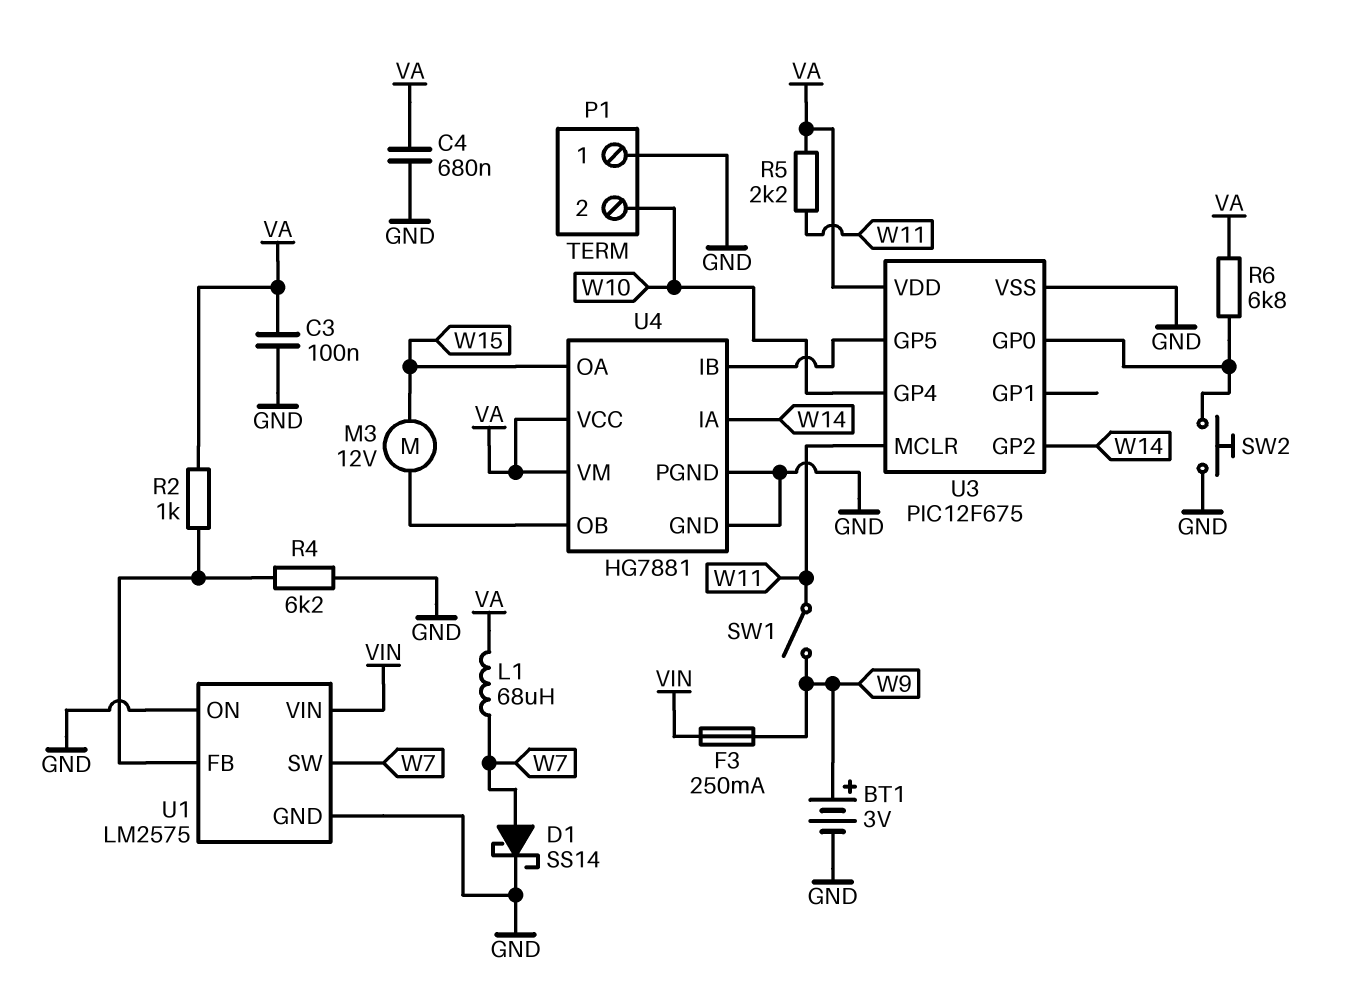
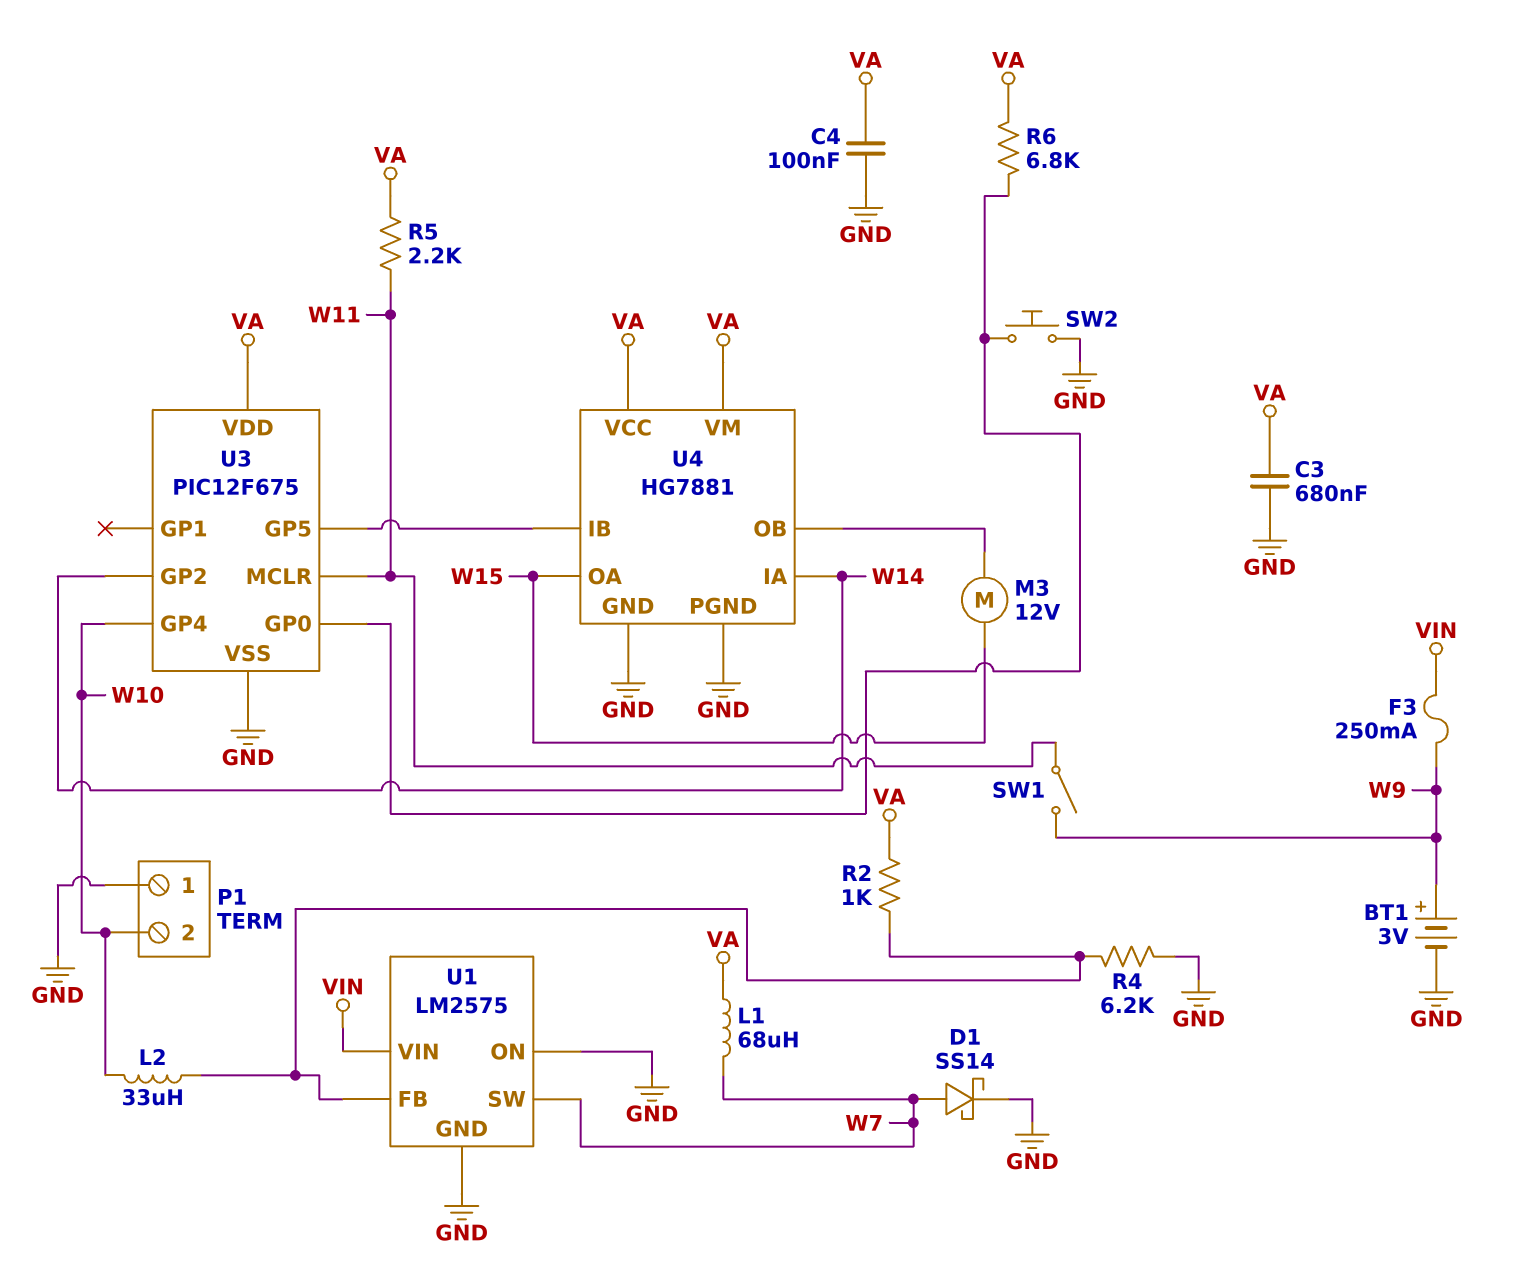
C3: 100nF (GND, VA) -> 680nF (GND, VA)
C4: 680nF (GND, VA) -> 100nF (GND, VA)
L2: none -> 33uH (U1/FB, W10)

